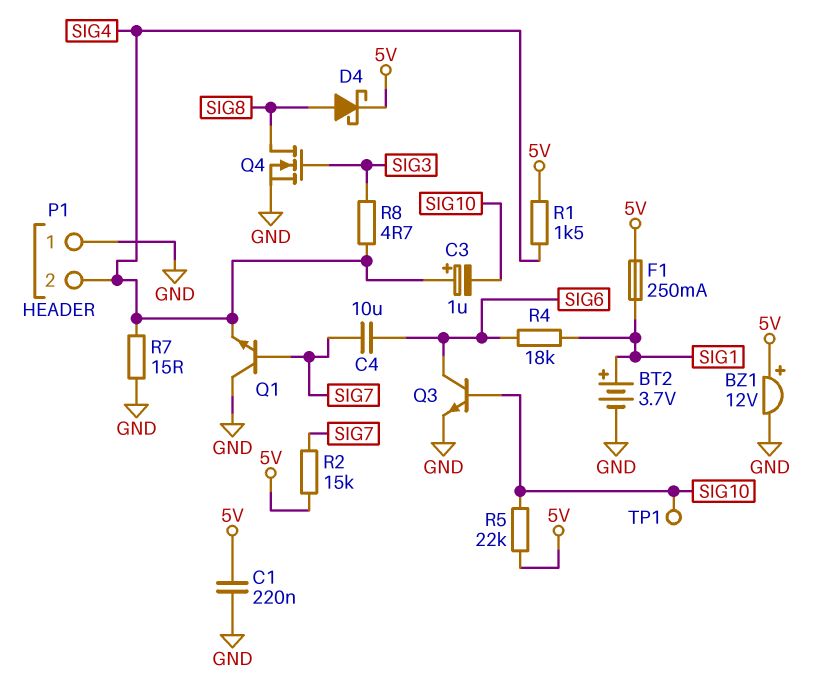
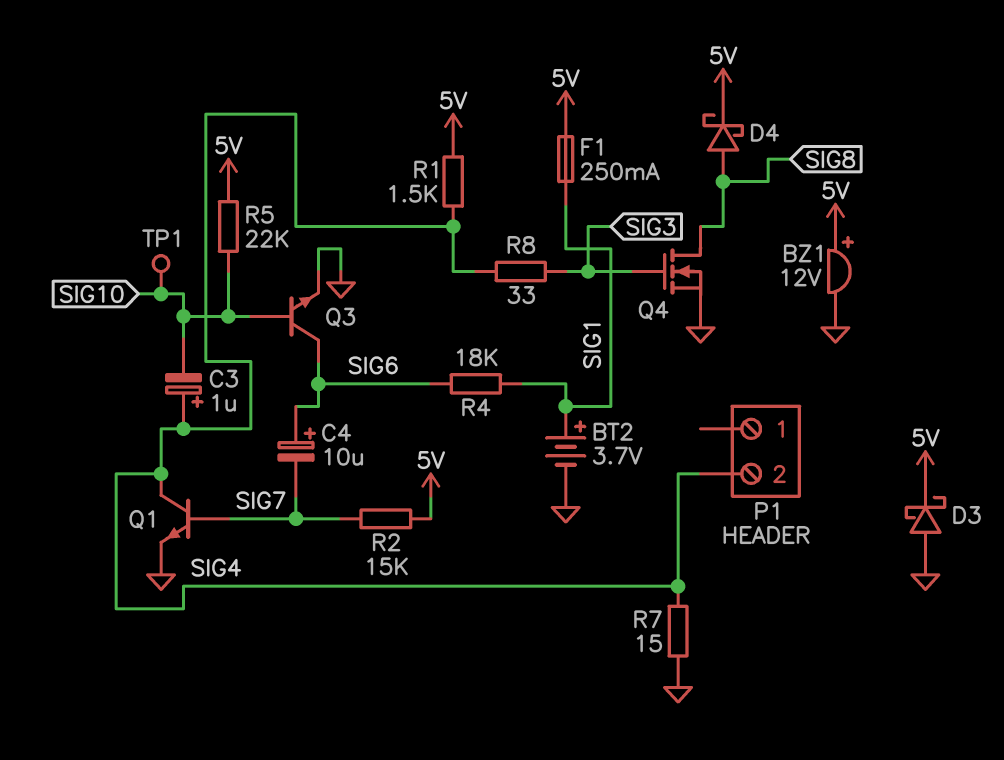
C1: 220nF (5V, GND) -> none
C4: 10uF (SIG6, SIG7) -> 10uF (plus SIG6, minus SIG7)
D3: none -> schottky (A GND, K 5V)
P1 pin 1: GND -> none
Q1: NPN (B SIG7, C GND, E SIG4) -> NPN (B SIG7, C SIG4, E GND)
R8: 4.7 (SIG3, SIG4) -> 33 (SIG3, SIG4)

